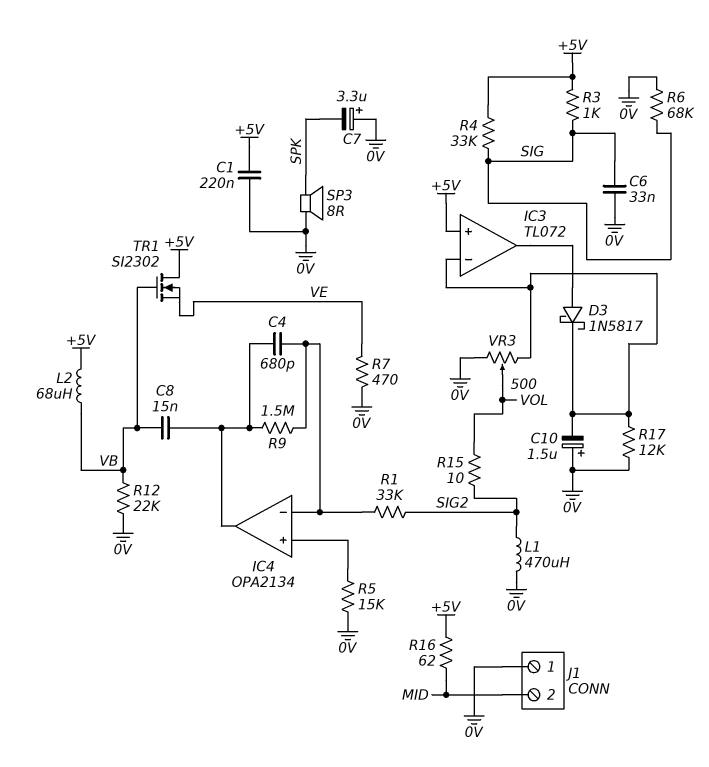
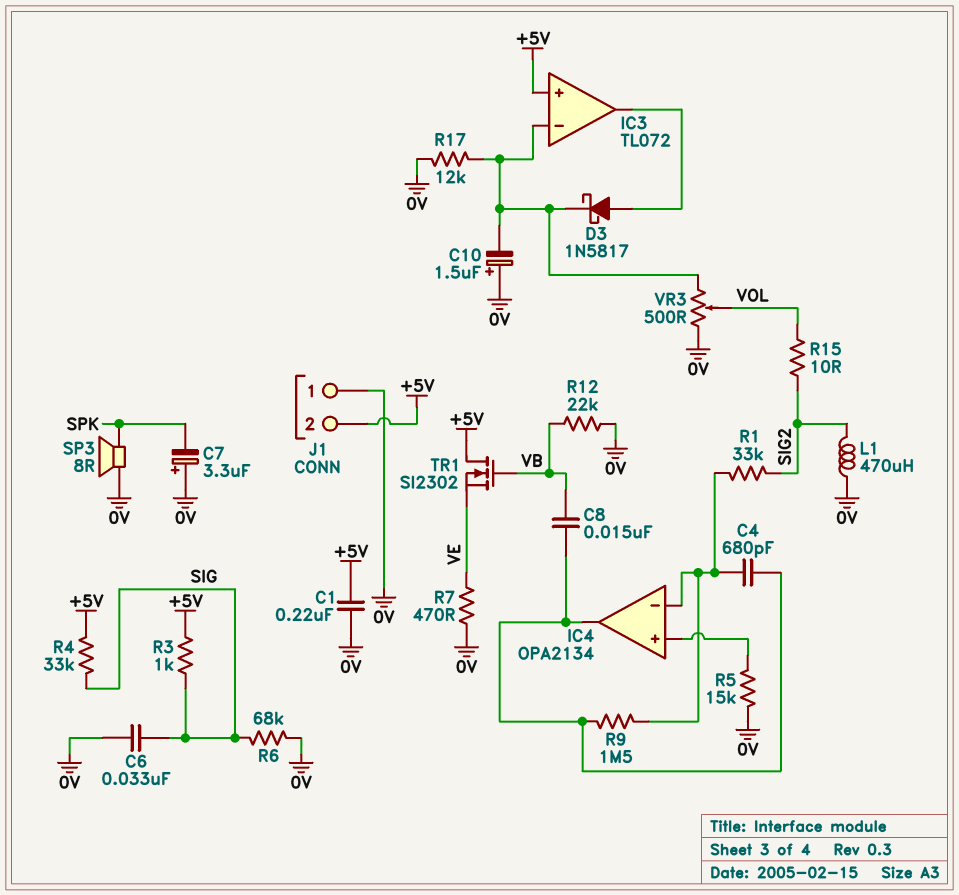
J1 pin 2: MID -> +5V
L2: 68uH (+5V, VB) -> none
R16: 62 (+5V, MID) -> none

